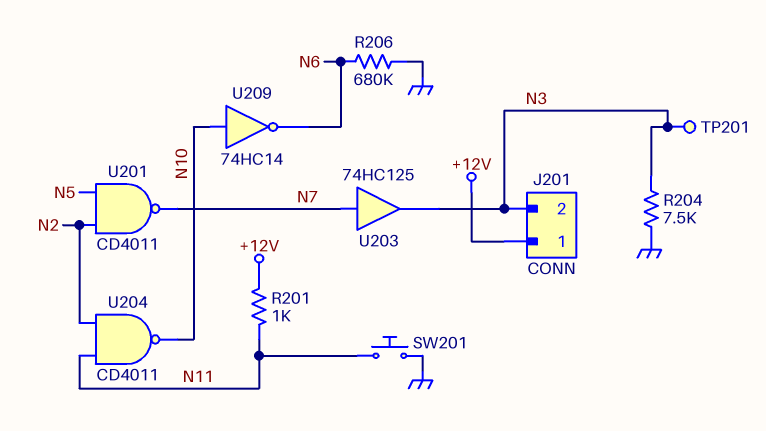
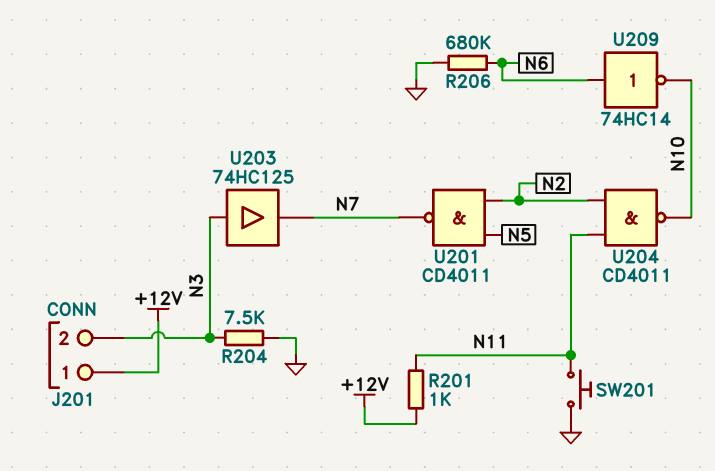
TP201: test point (N3) -> none
U203: buffer 74HC125 (in N7, out N3) -> buffer 74HC125 (in N3, out N7)
U209: NOT 74HC14 (in N10, out N6) -> NOT 74HC14 (in N6, out N10)

